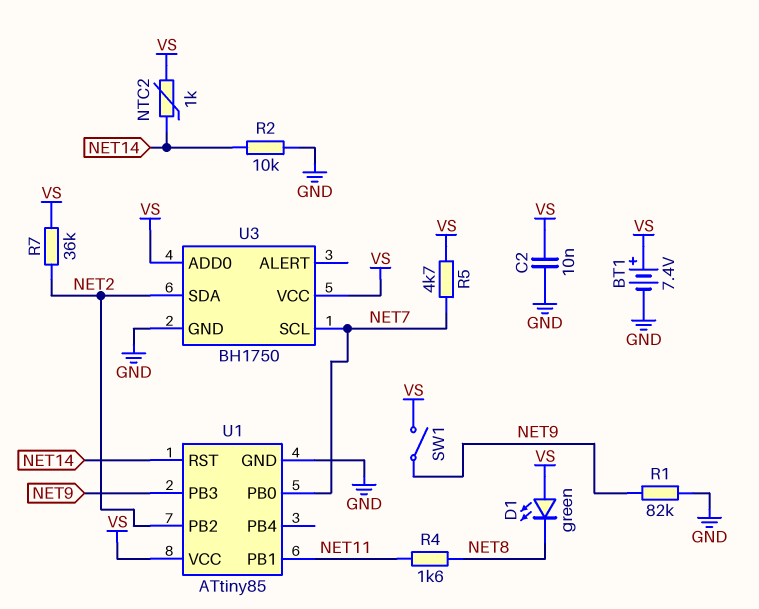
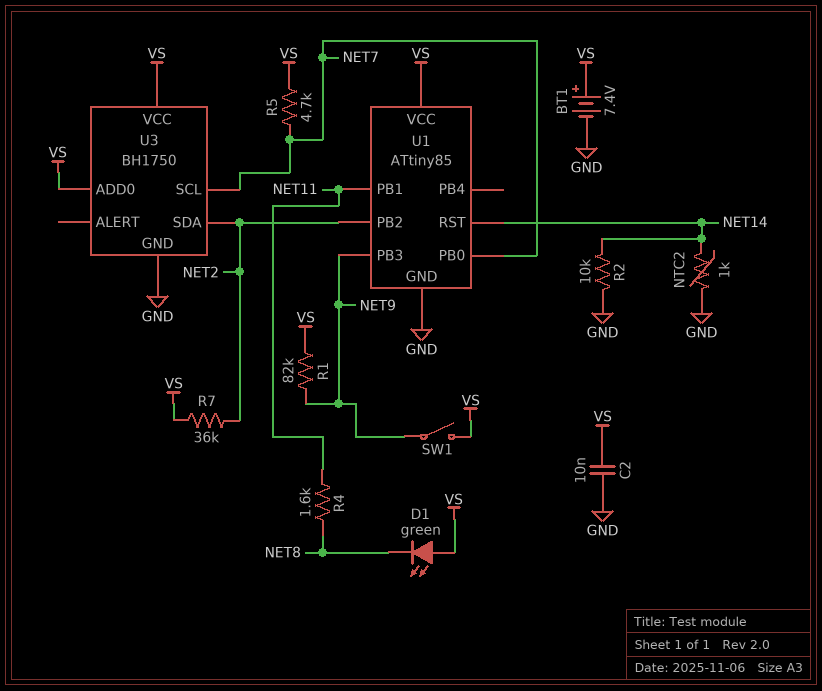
NTC2: 1k (NET14, VS) -> 1k (GND, NET14)
R1: 82k (GND, NET9) -> 82k (NET9, VS)

